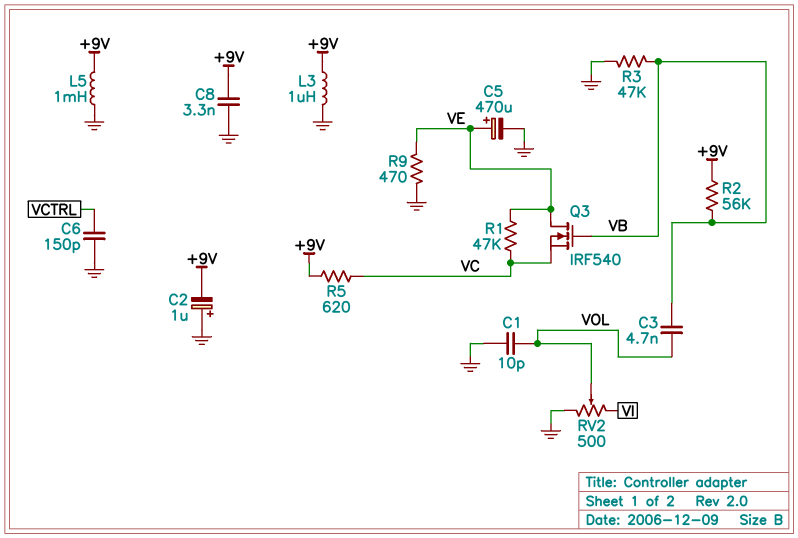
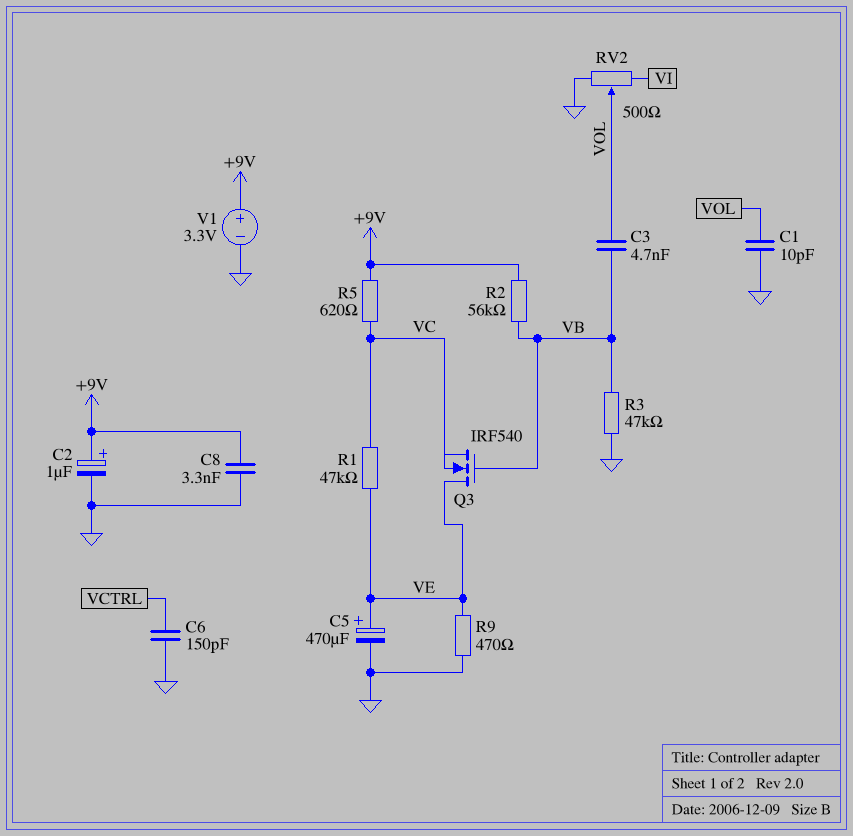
C2: 1uF (plus GND, minus +9V) -> 1uF (plus +9V, minus GND)
L3: 1uH (+9V, GND) -> none
L5: 1mH (+9V, GND) -> none
V1: none -> 3.3V (plus +9V, minus GND)

